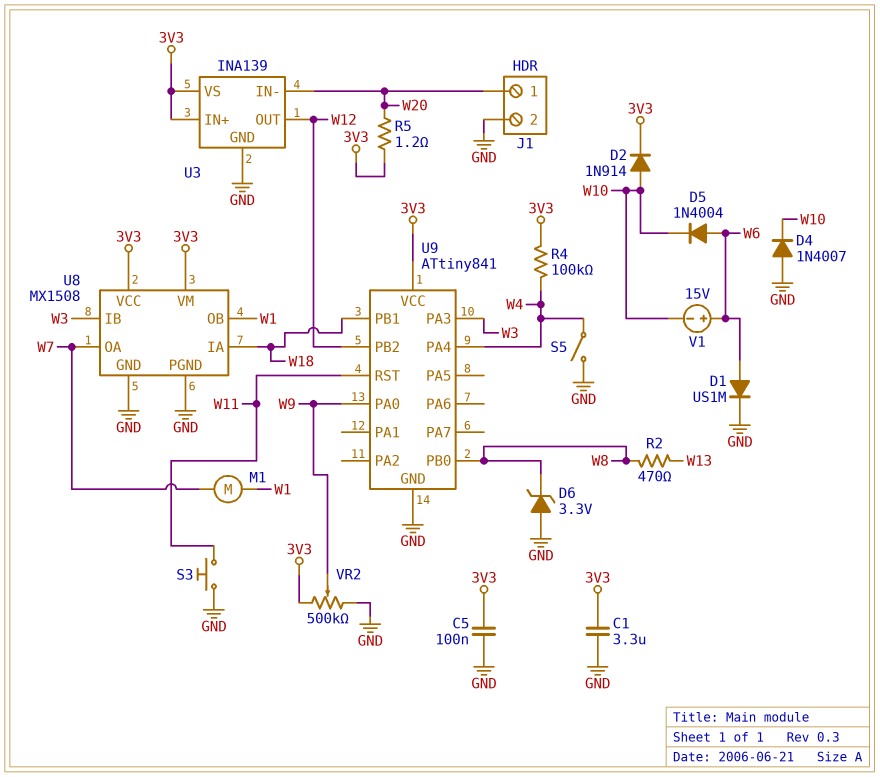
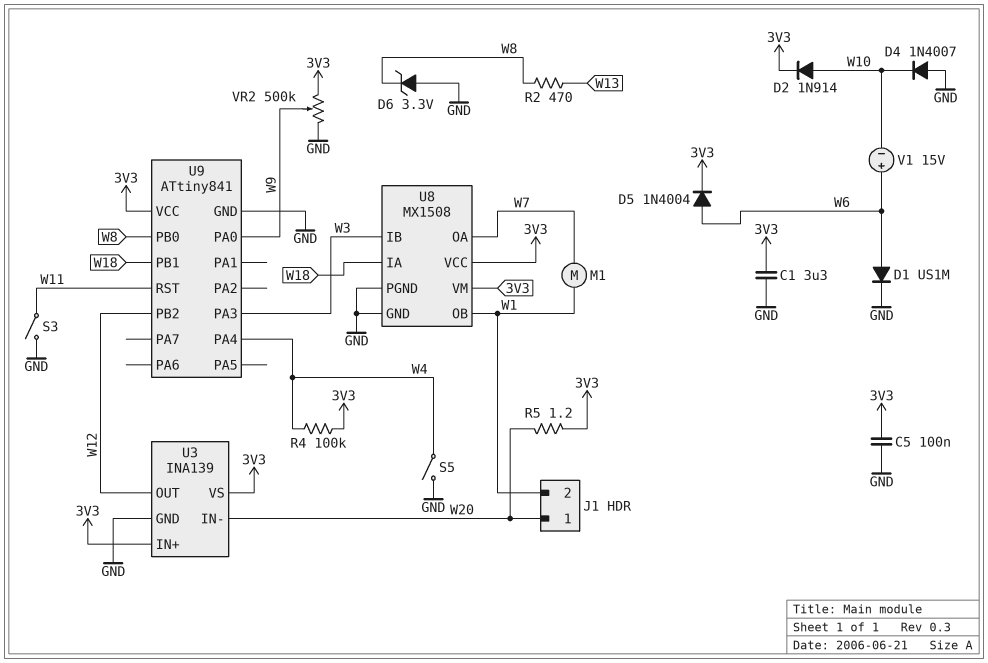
D5: diode 1N4004 (A W6, K W10) -> diode 1N4004 (A W6, K 3V3)
J1 pin 2: GND -> W1
S3: button (GND, W11) -> switch (GND, W11)

